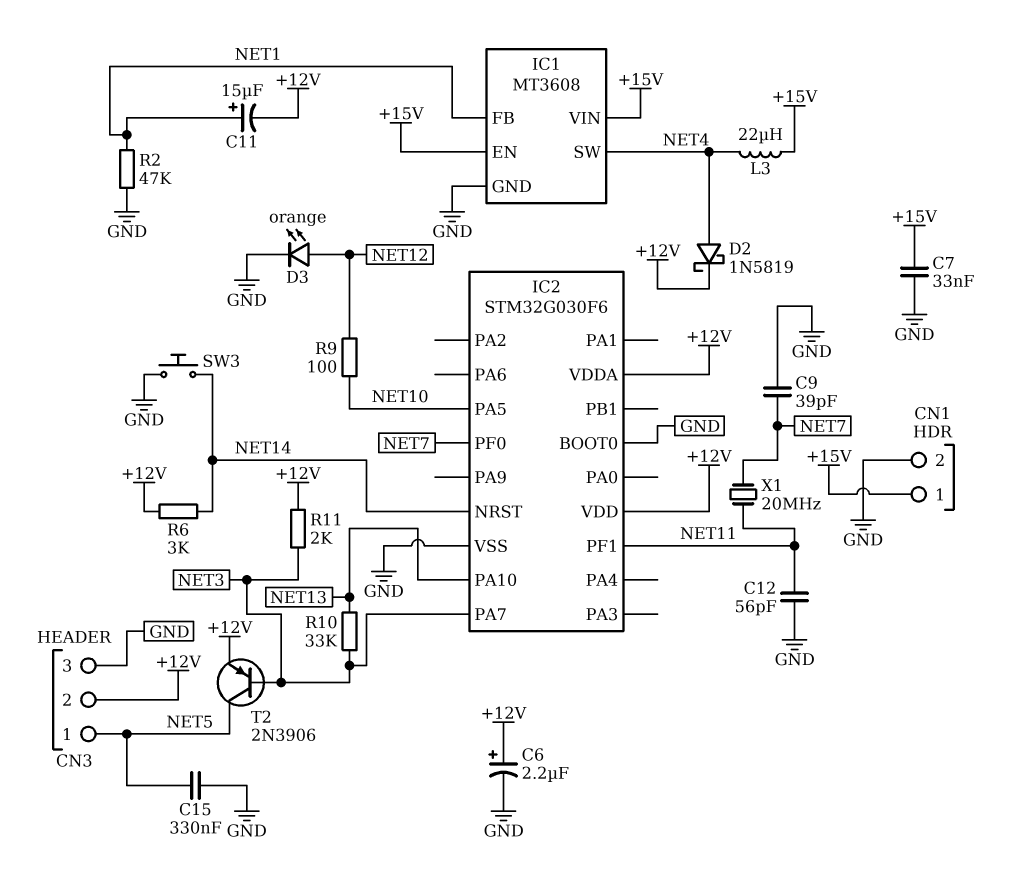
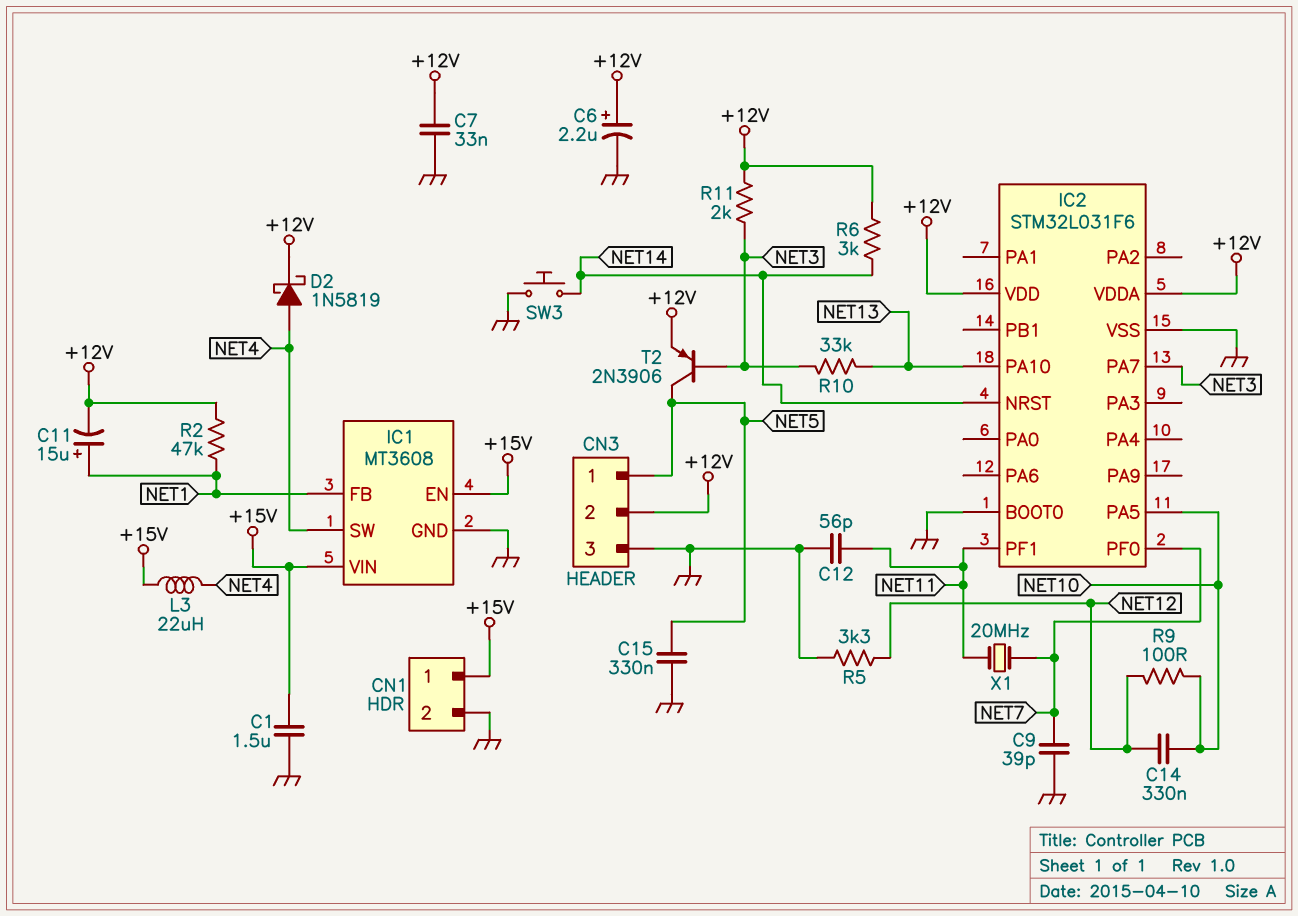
C1: none -> 1.5uF (+15V, GND)
C7: 33nF (+15V, GND) -> 33nF (+12V, GND)
C14: none -> 330nF (NET10, NET12)
D3: LED orange (A NET12, K GND) -> none
IC2: STM32G030F6 -> STM32L031F6
R2: 47k (GND, NET1) -> 47k (+12V, NET1)
R5: none -> 3.3k (GND, NET12)

